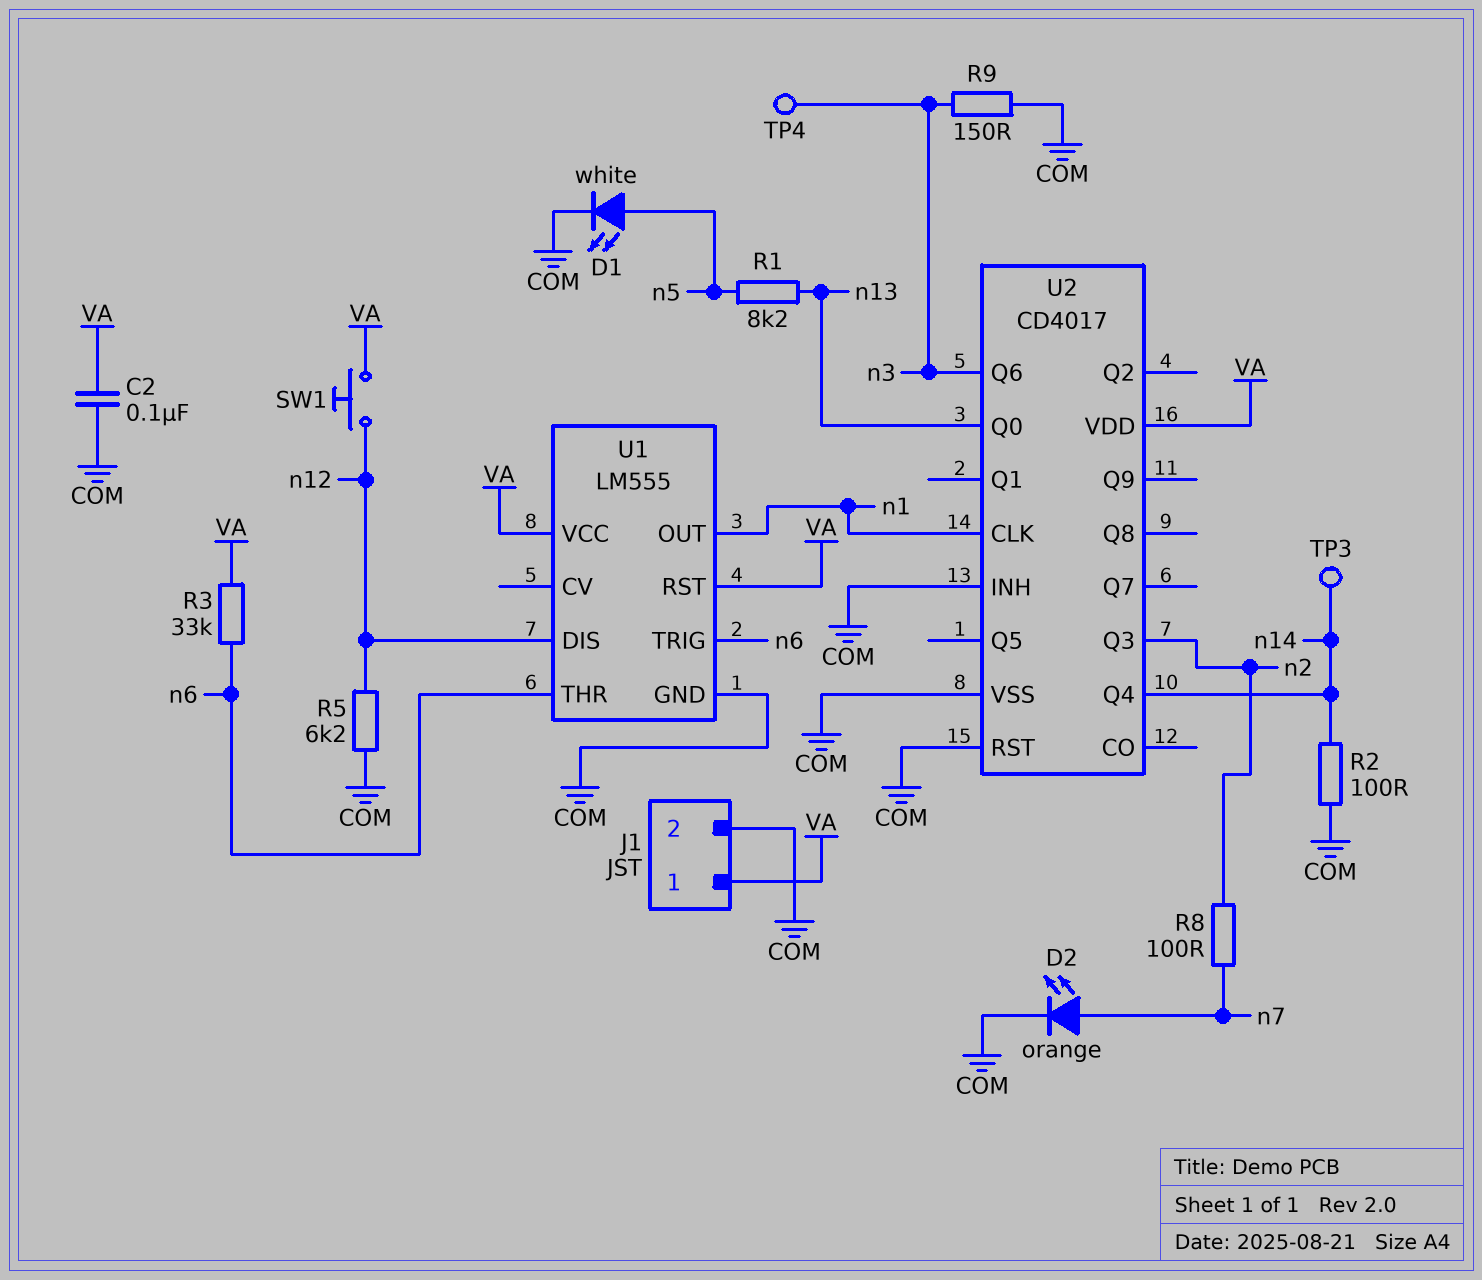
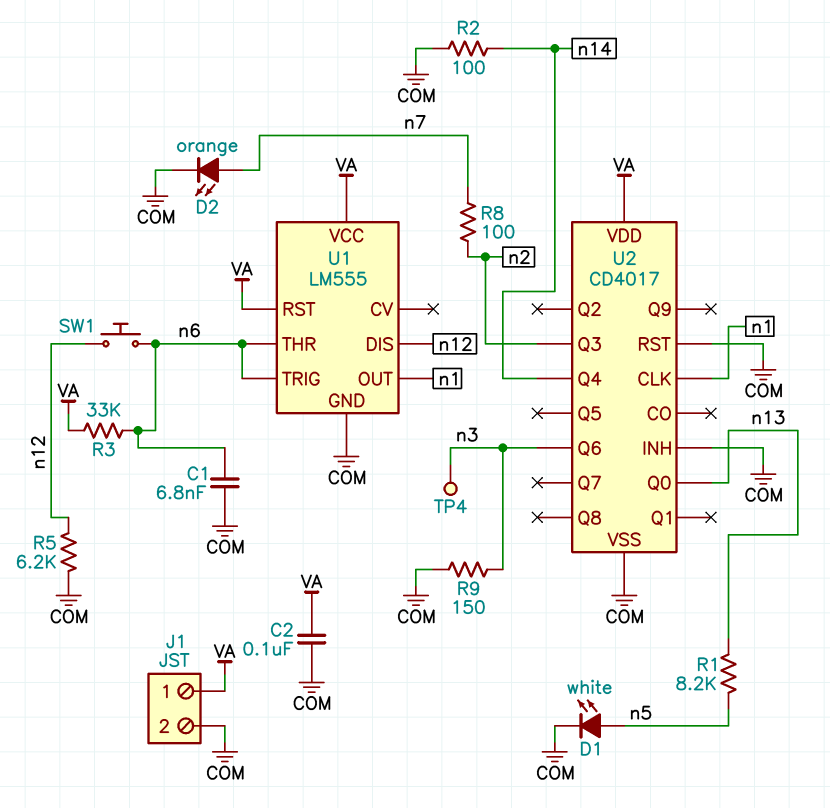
C1: none -> 6.8nF (COM, n6)
SW1: button (VA, n12) -> button (n6, n12)
TP3: test point (n14) -> none

